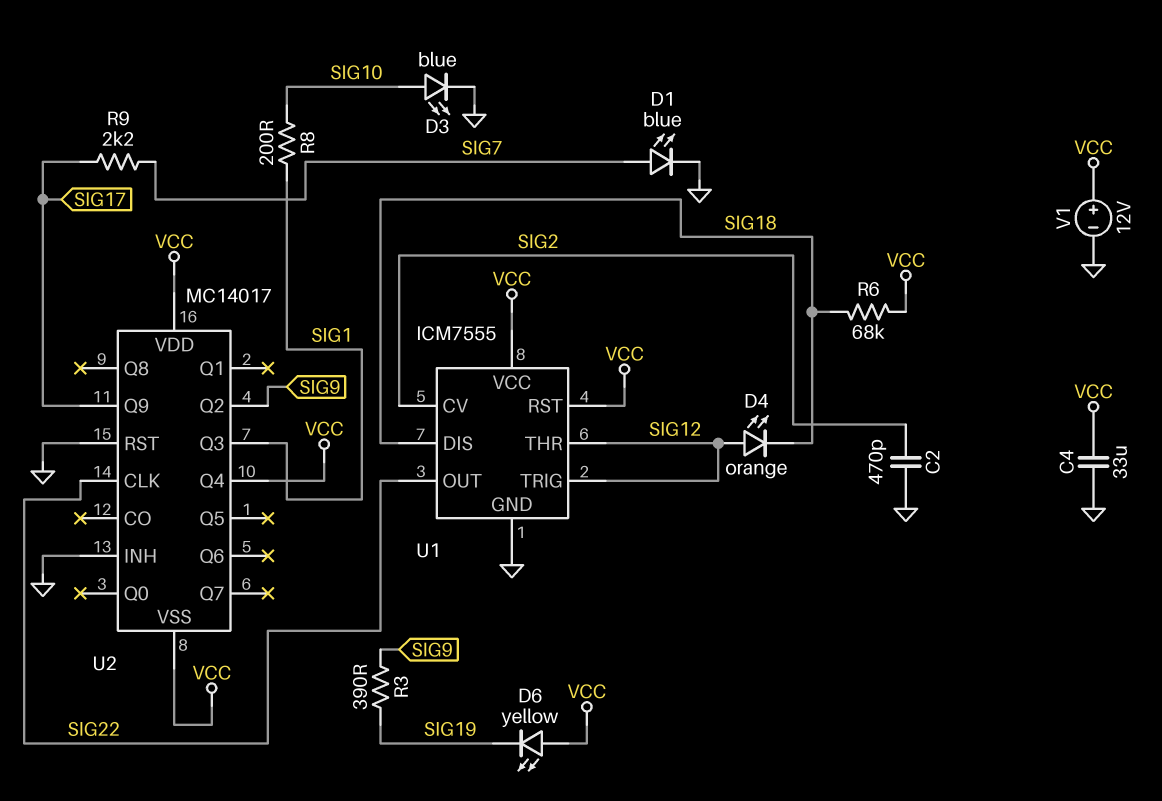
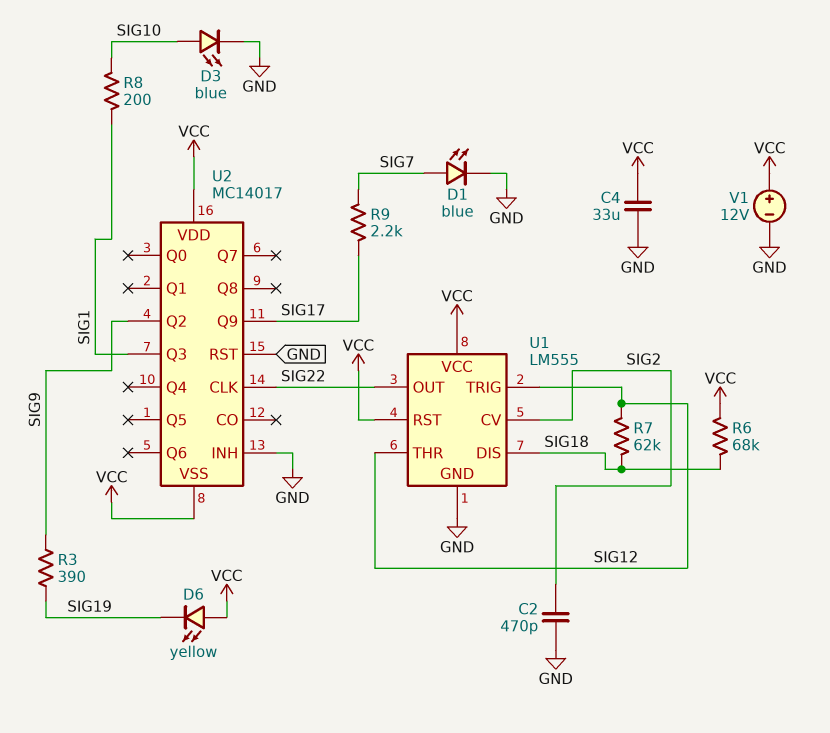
D4: LED orange (A SIG12, K SIG18) -> none
R7: none -> 62k (SIG12, SIG18)
U1: ICM7555 -> LM555
U2 pin Q4: VCC -> none

